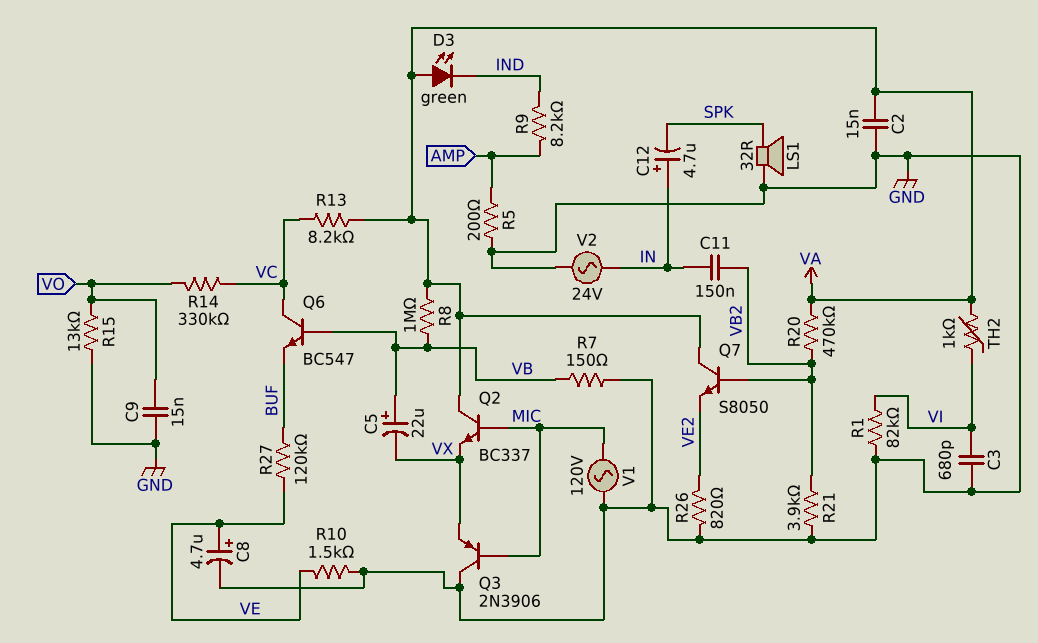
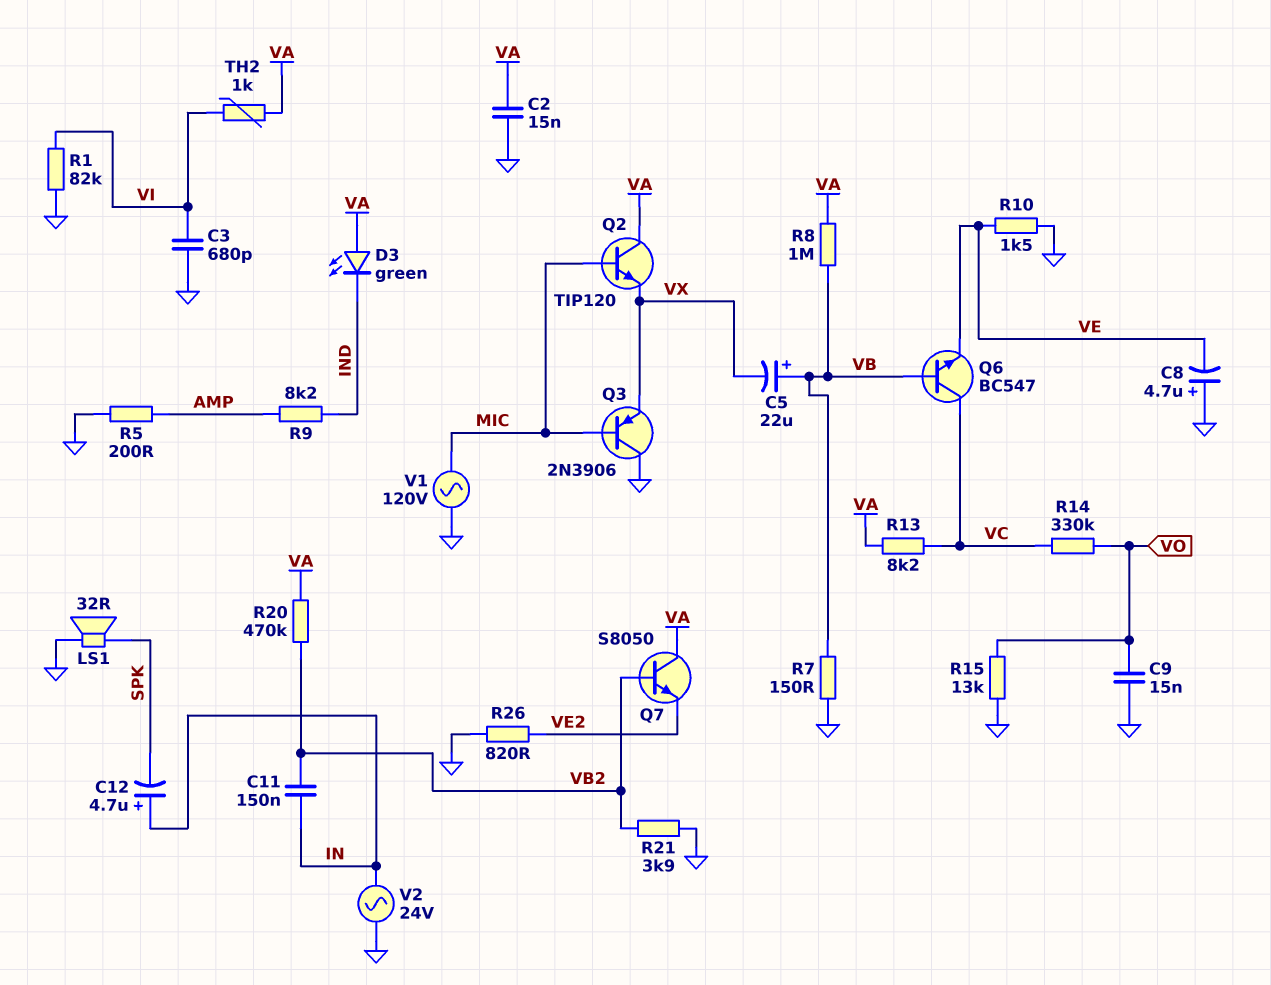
C8: 4.7uF (plus VE, minus GND) -> 4.7uF (plus GND, minus VE)
Q2: NPN BC337 (B MIC, C VA, E VX) -> NPN TIP120 (B MIC, C VA, E VX)
Q6: NPN BC547 (B VB, C VC, E BUF) -> NPN BC547 (B VB, C VC, E VE)
R27: 120k (BUF, VE) -> none

